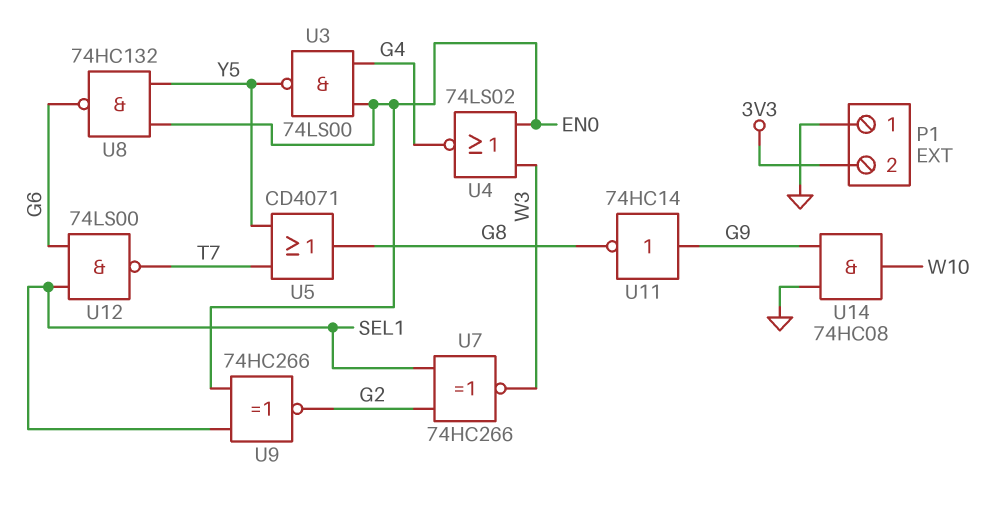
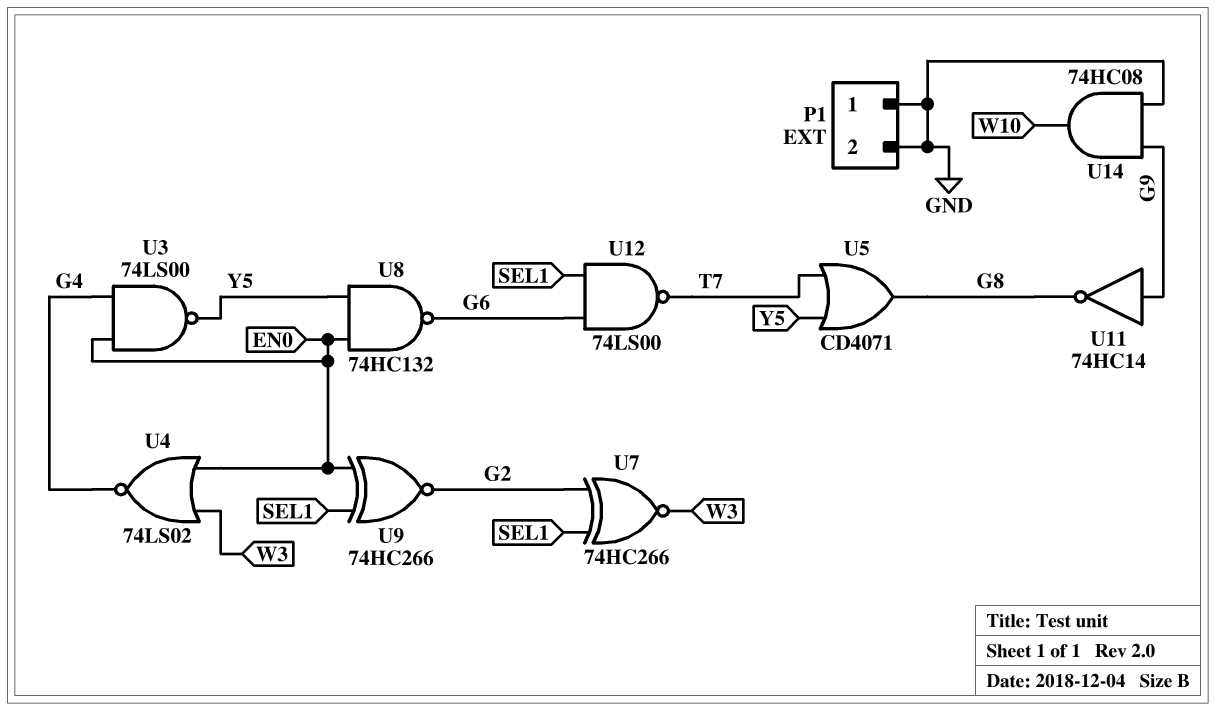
P1 pin 2: 3V3 -> GND

